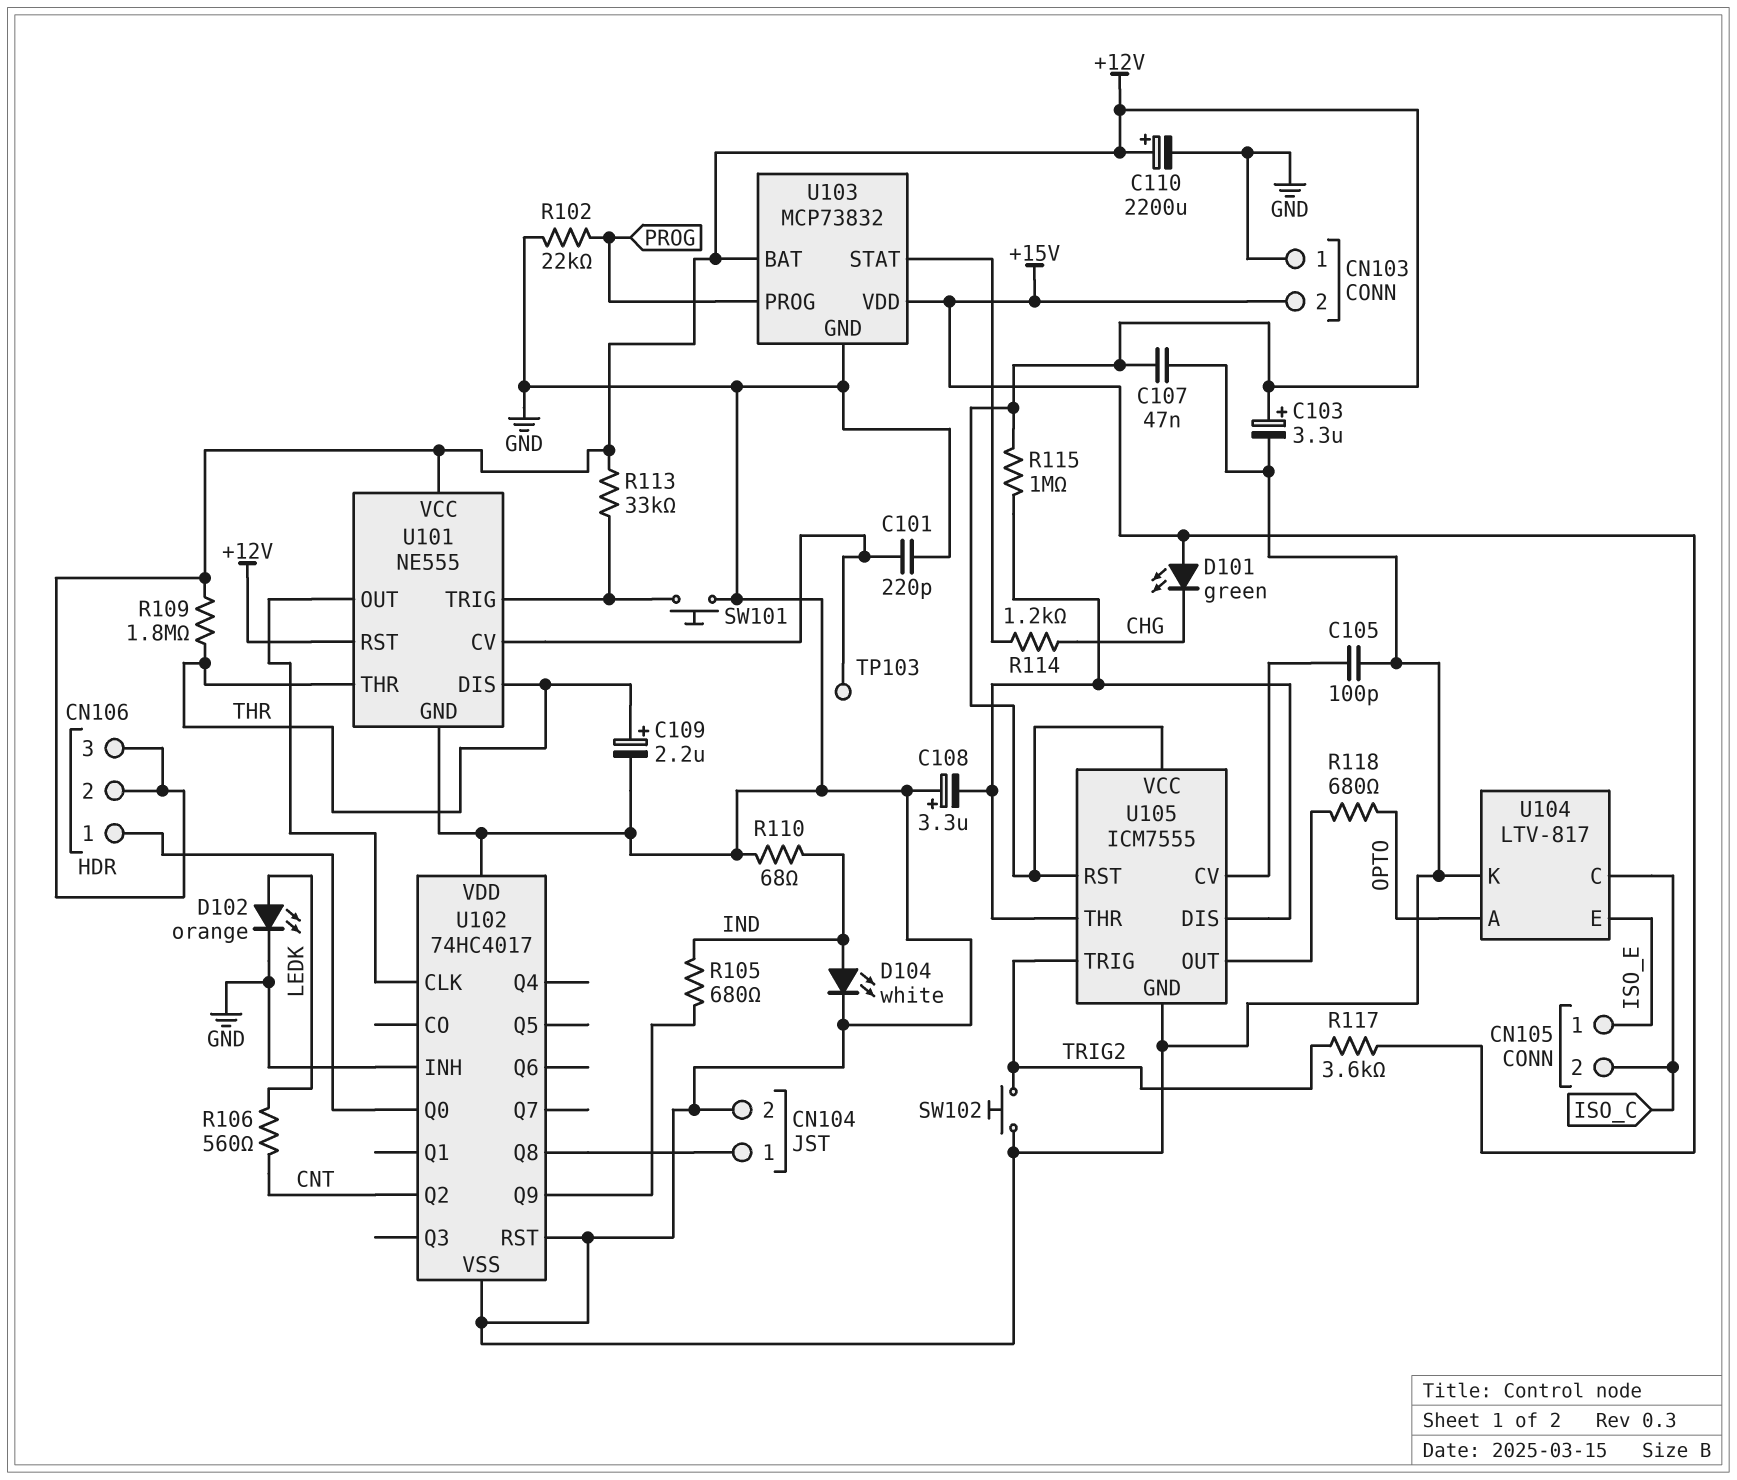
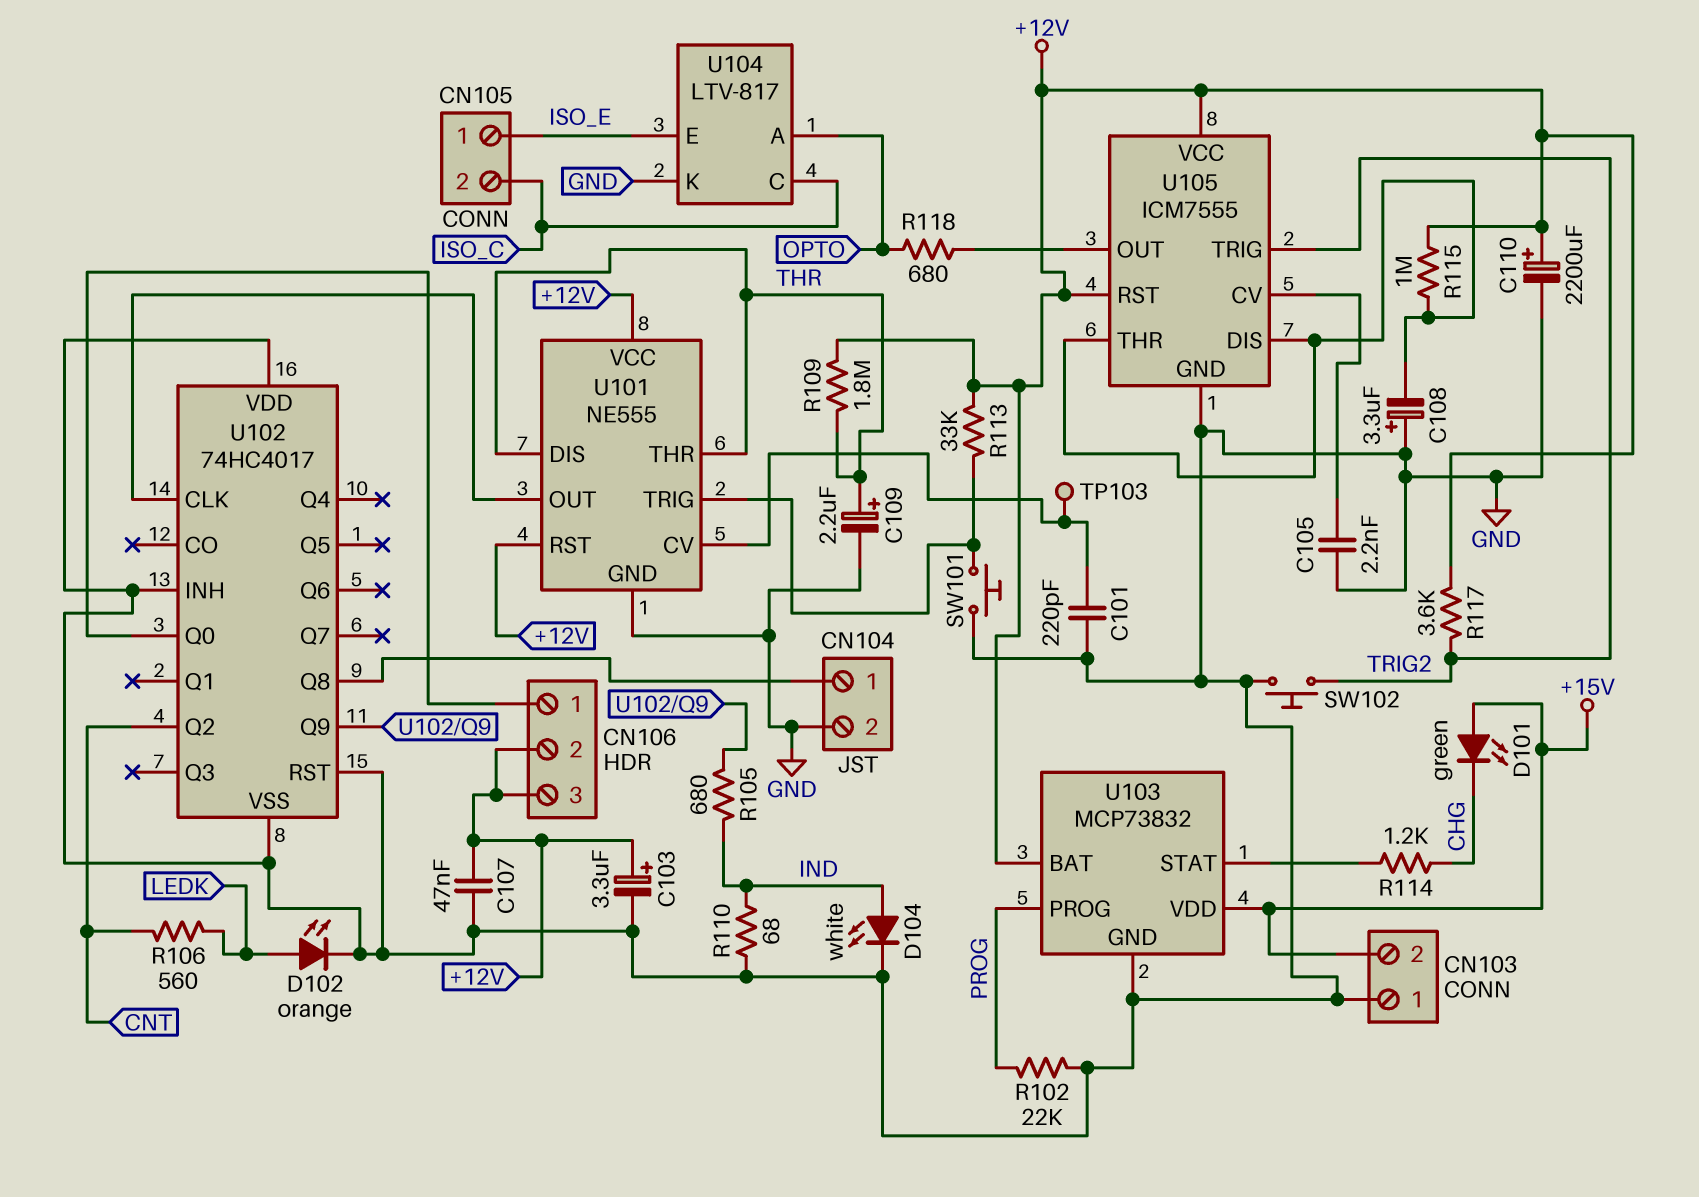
C105: 100pF (GND, U105/CV) -> 2.2nF (GND, U105/CV)
R117: 3.6k (+15V, TRIG2) -> 3.6k (+12V, TRIG2)

